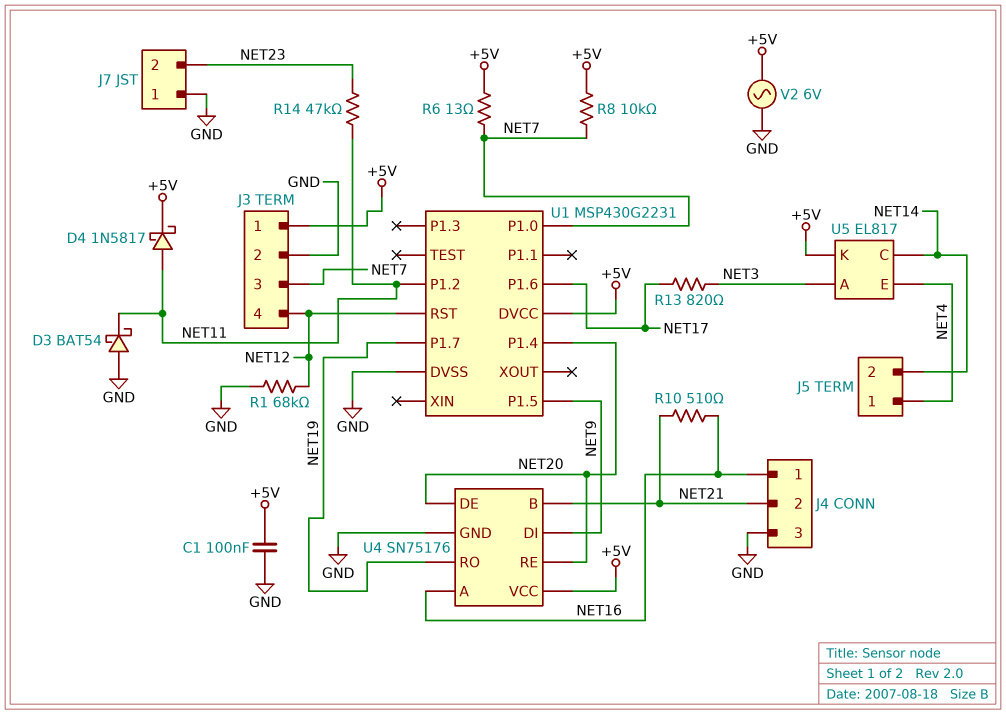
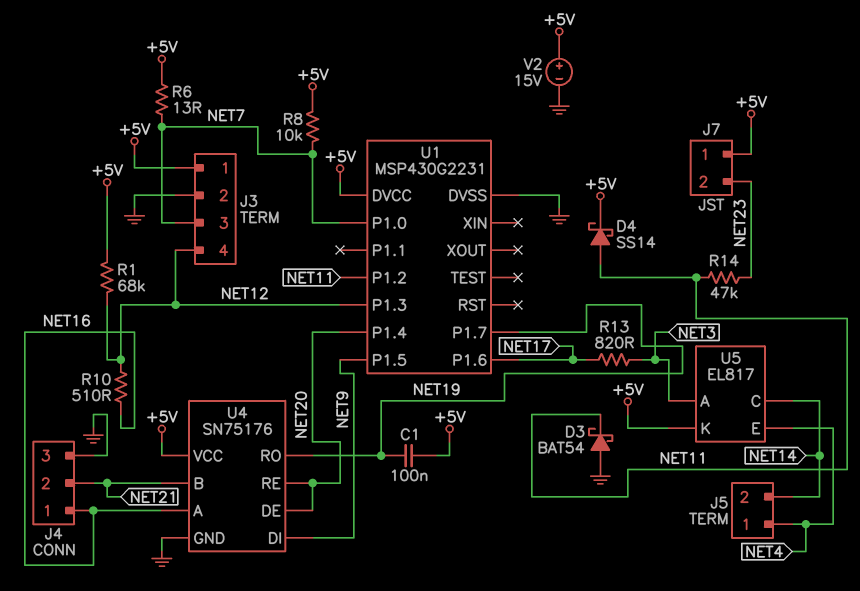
C1: 100nF (+5V, GND) -> 100nF (+5V, NET19)
D4: schottky 1N5817 (A NET11, K +5V) -> schottky SS14 (A NET11, K +5V)
J7 pin 1: GND -> +5V
R1: 68k (GND, NET12) -> 68k (+5V, NET12)
R10: 510 (NET16, NET21) -> 510 (NET12, NET16)
U1 pin P1.3: none -> NET12
U1 pin RST: NET12 -> none
V2: AC 6V (+5V, GND) -> 15V (plus +5V, minus GND)

